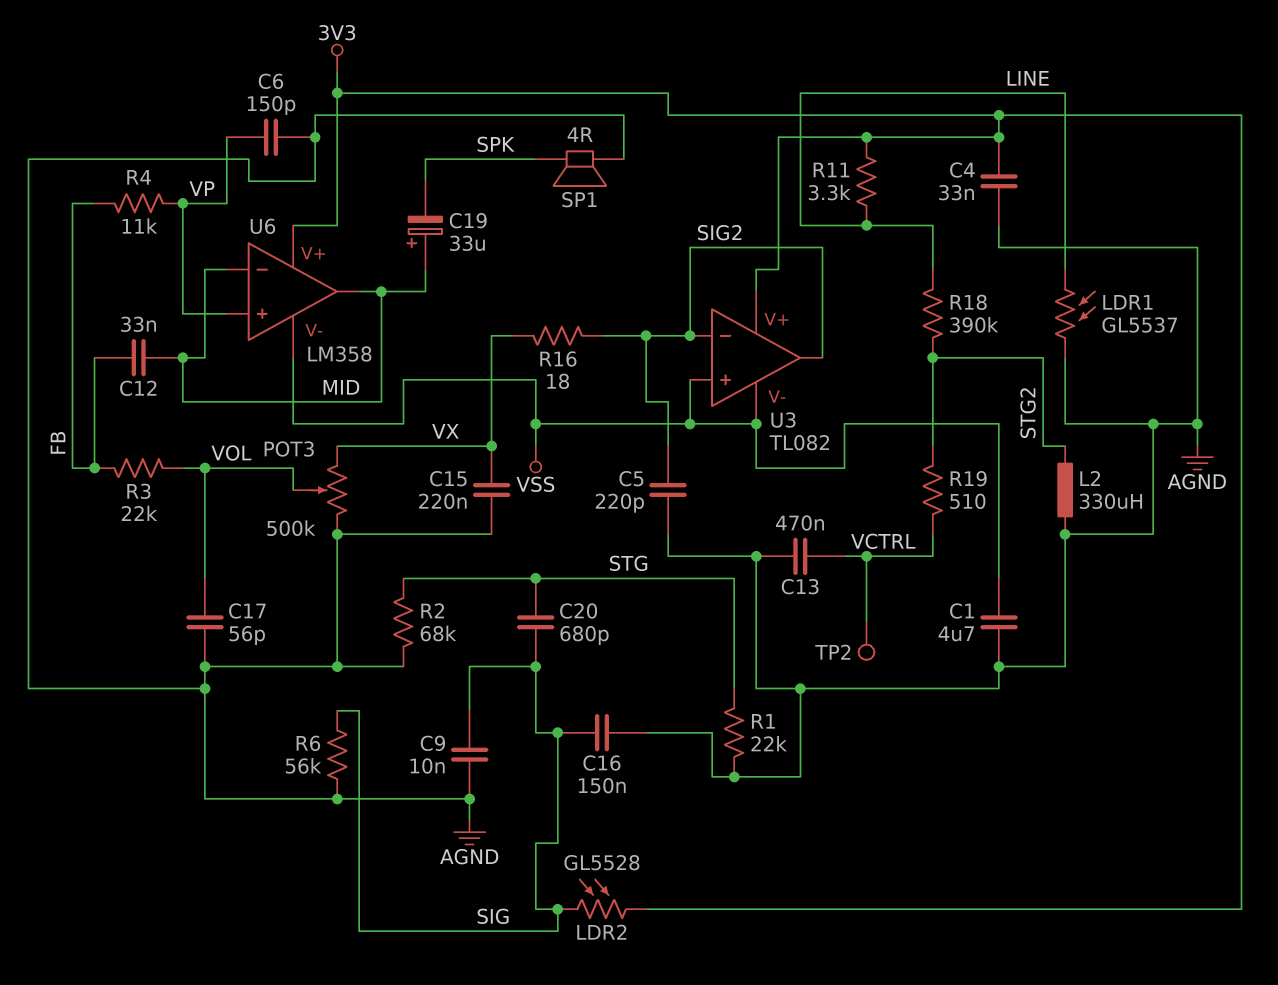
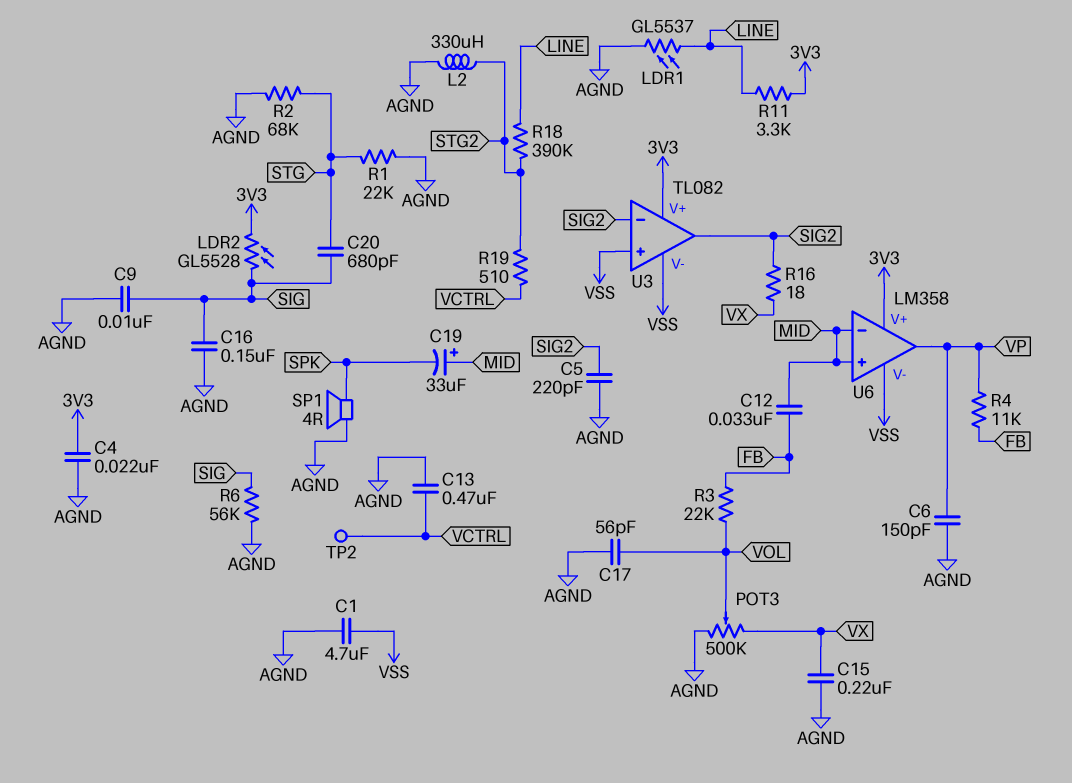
C4: 33nF (3V3, AGND) -> 22nF (3V3, AGND)
U6 pin in+: VP -> MID
U6 pin out: MID -> VP

